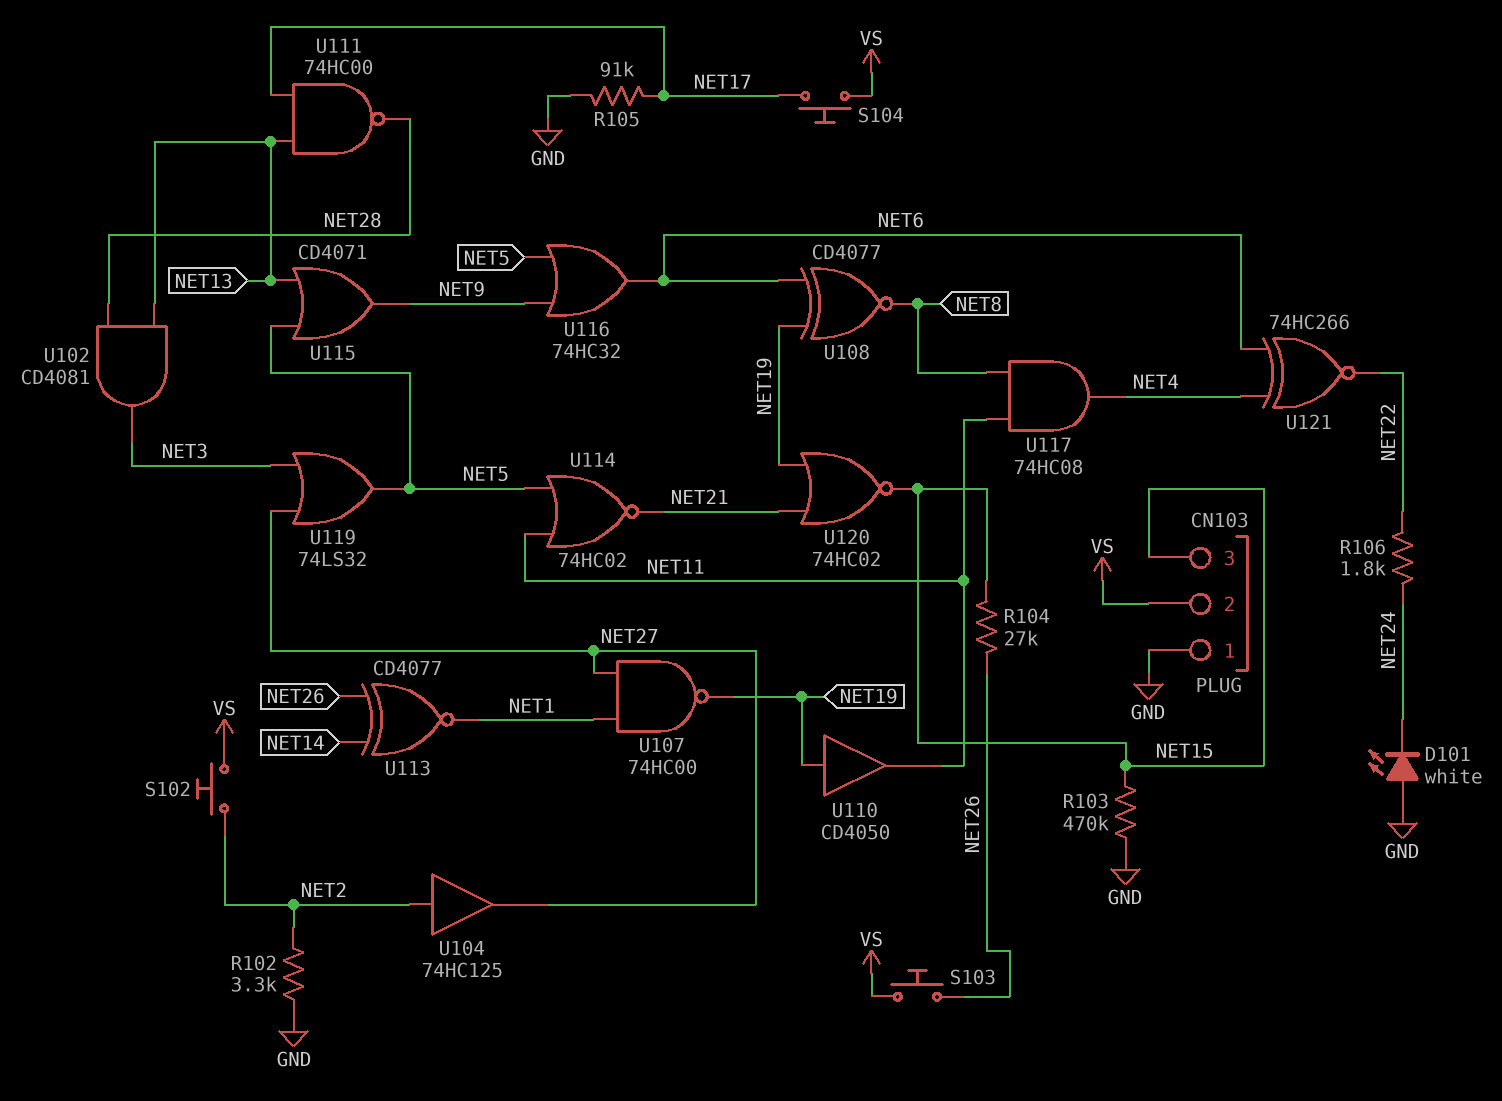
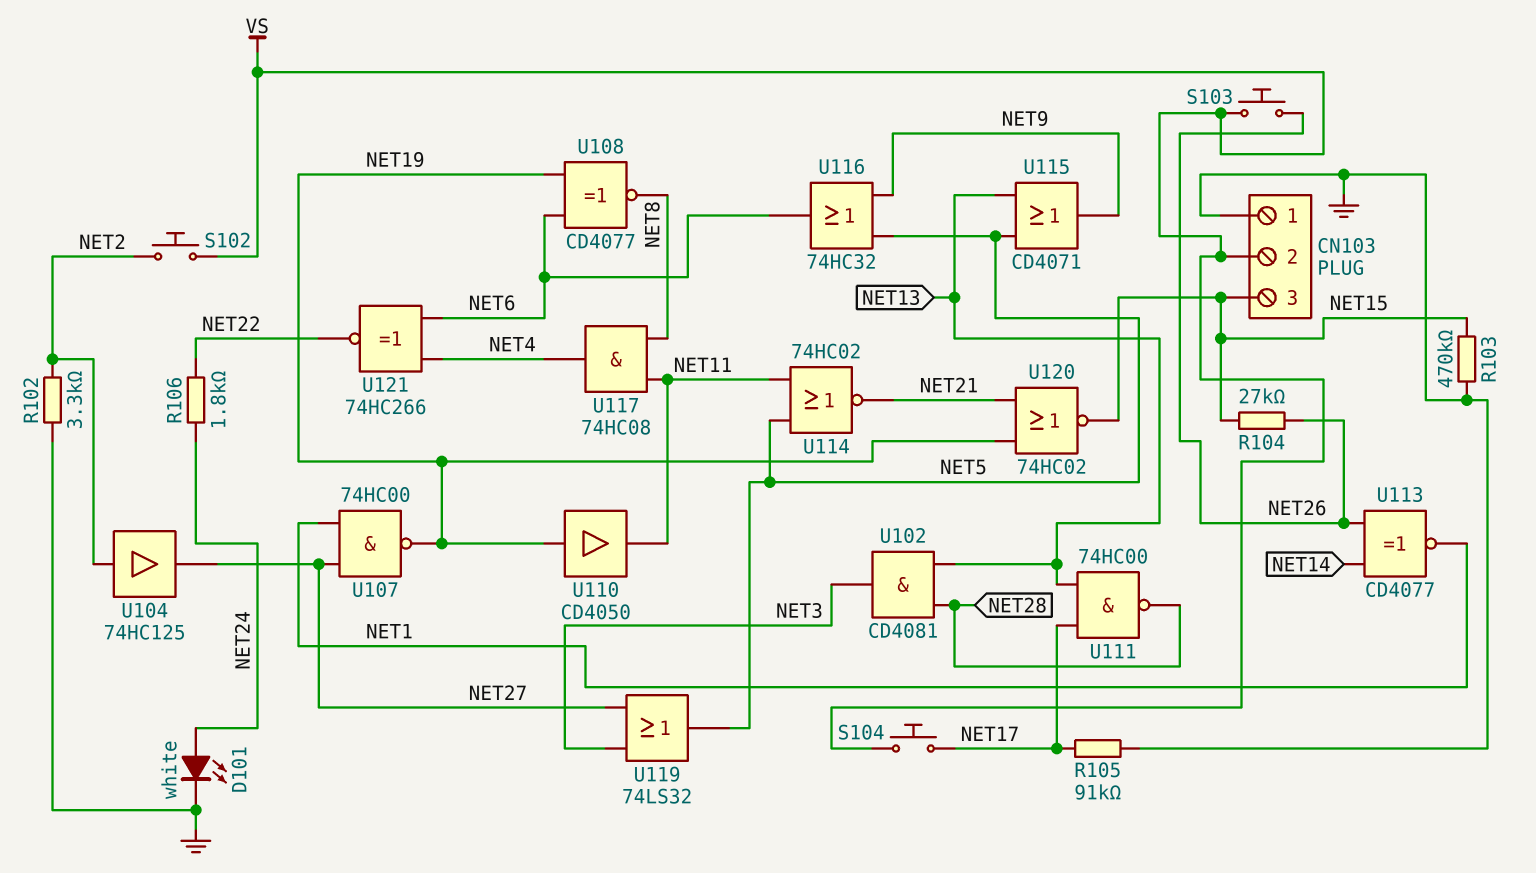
D101: LED white (A GND, K NET24) -> LED white (A NET24, K GND)

